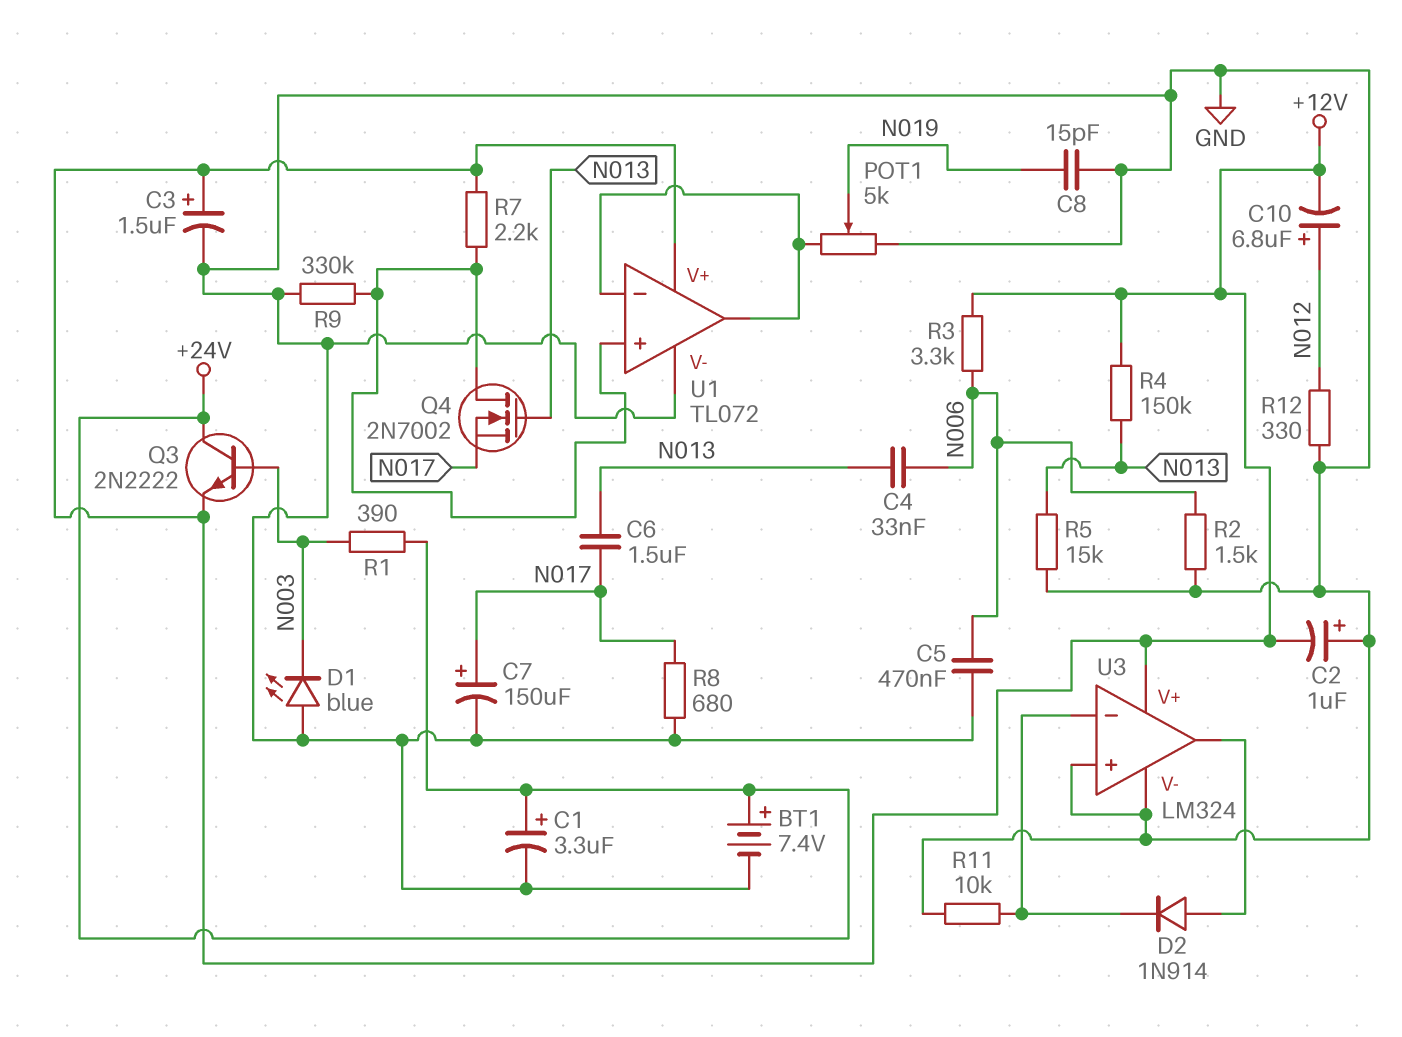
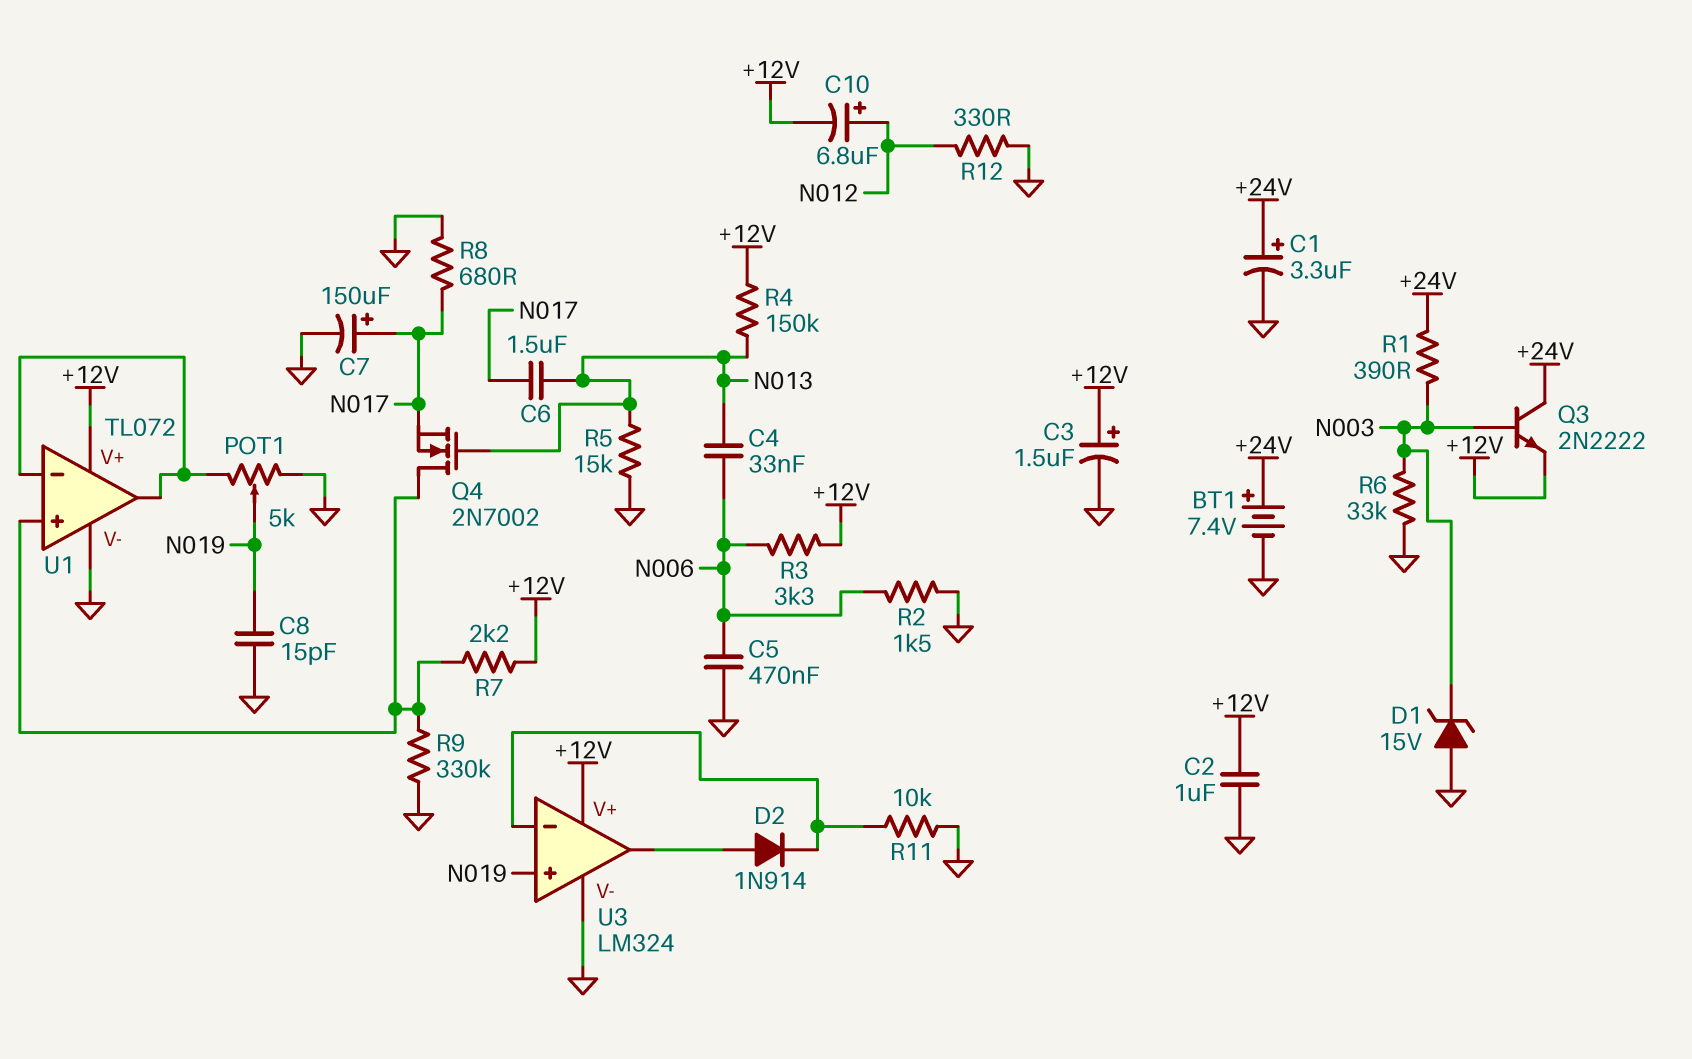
C2: 1uF (plus GND, minus +12V) -> 1uF (+12V, GND)
D1: LED blue (A GND, K N003) -> zener 15V (A GND, K N003)
R6: none -> 33k (GND, N003)
U3 pin in+: GND -> N019

